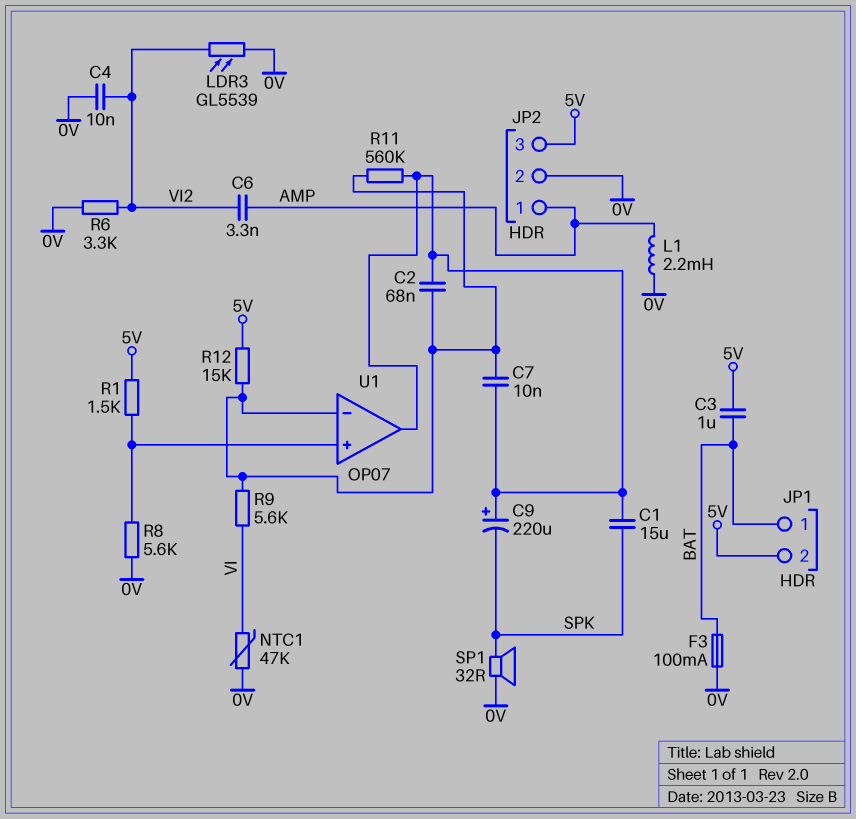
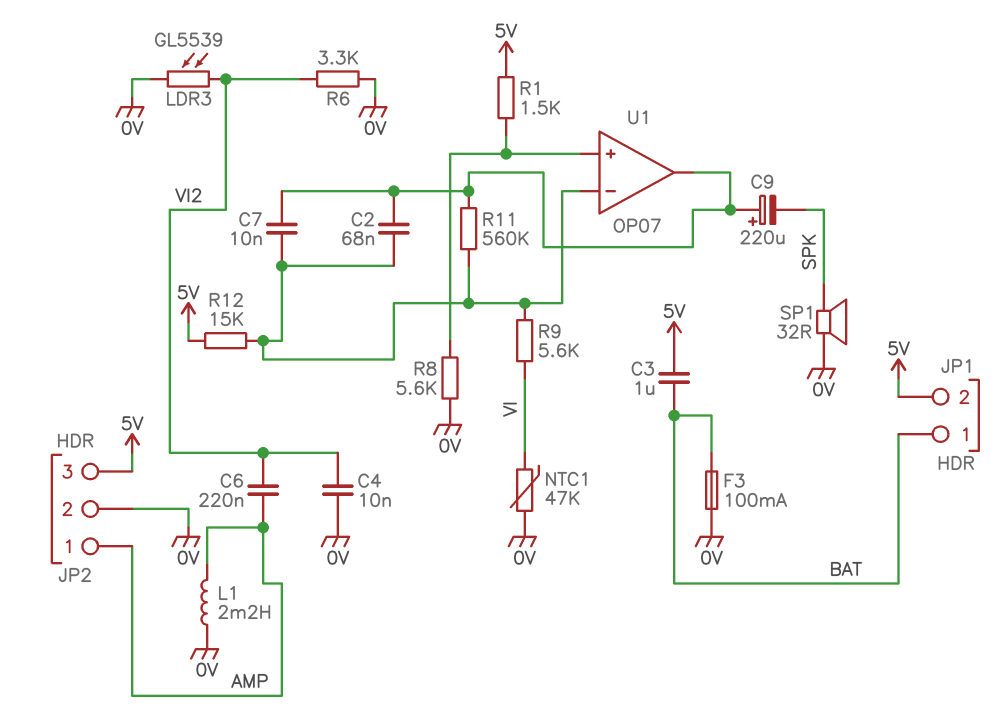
C1: 15uF (SPK, U1/out) -> none
C6: 3.3nF (AMP, VI2) -> 220nF (AMP, VI2)

